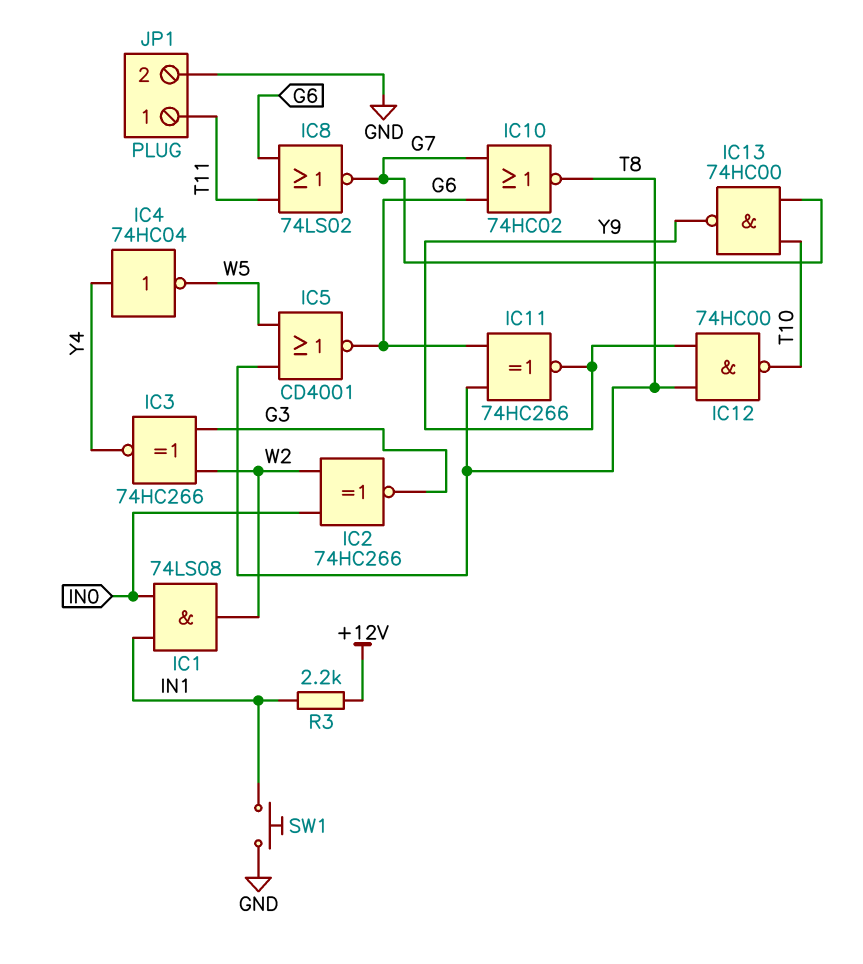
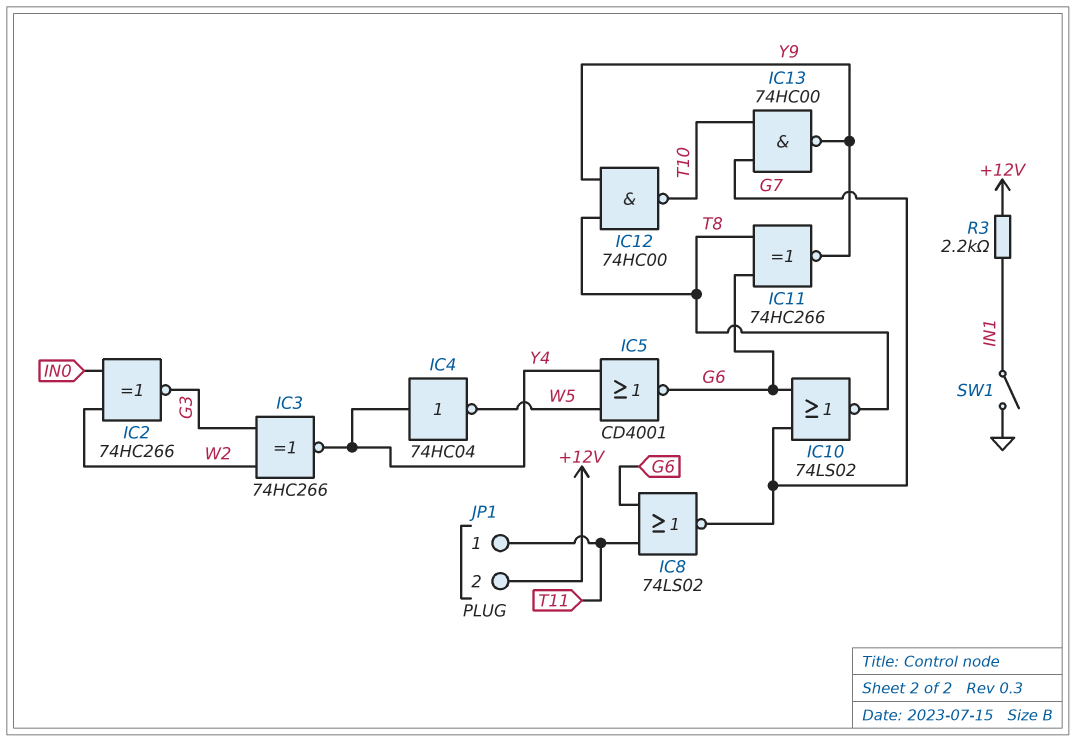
IC1: AND 74LS08 (in IN0, in IN1, out W2) -> none
IC5: NOR CD4001 (in T8, in W5, out G6) -> NOR CD4001 (in W5, in Y4, out G6)
IC10: NOR 74HC02 (in G6, in G7, out T8) -> NOR 74LS02 (in G6, in G7, out T8)
JP1 pin 2: GND -> +12V
SW1: button (GND, IN1) -> switch (GND, IN1)

